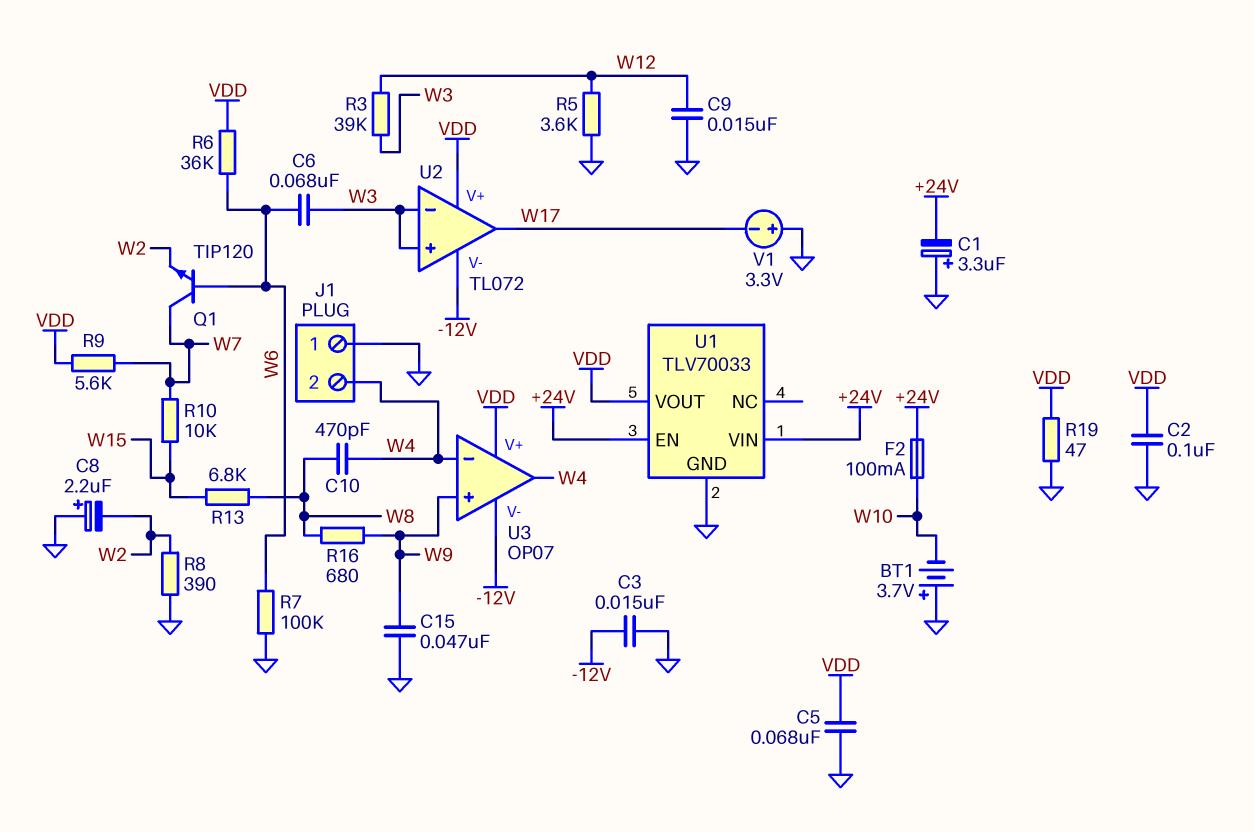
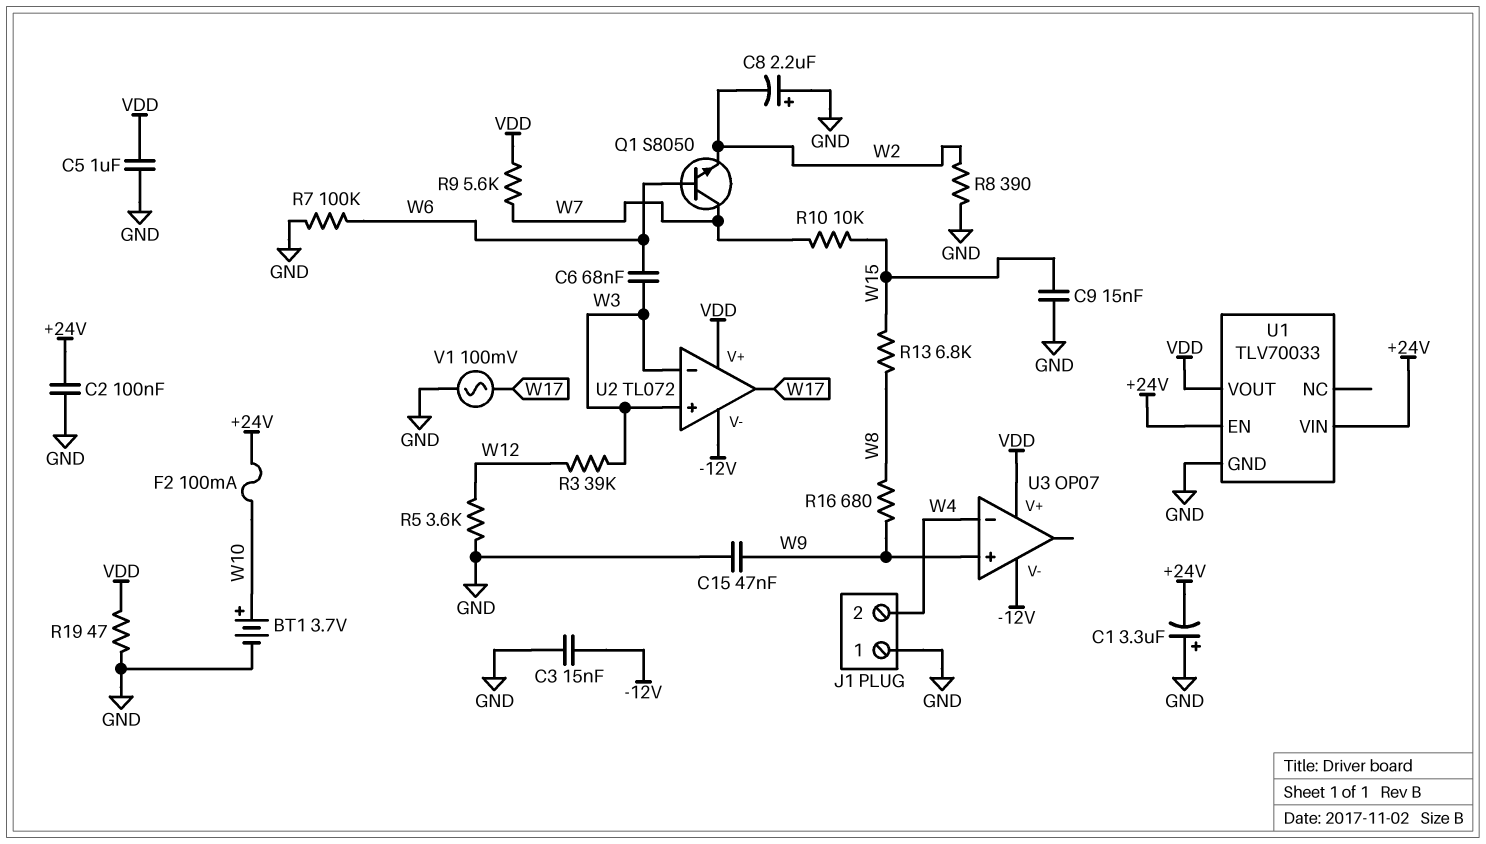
BT1: 3.7V (plus GND, minus W10) -> 3.7V (plus W10, minus GND)
C2: 100nF (GND, VDD) -> 100nF (+24V, GND)
C5: 68nF (GND, VDD) -> 1uF (GND, VDD)
C9: 15nF (GND, W12) -> 15nF (GND, W15)
C10: 470pF (W4, W8) -> none
Q1: NPN TIP120 (B W6, C W7, E W2) -> NPN S8050 (B W6, C W7, E W2)
R6: 36k (VDD, W6) -> none
U3 pin out: W4 -> none
V1: 3.3V (plus GND, minus W17) -> AC 100mV (GND, W17)

